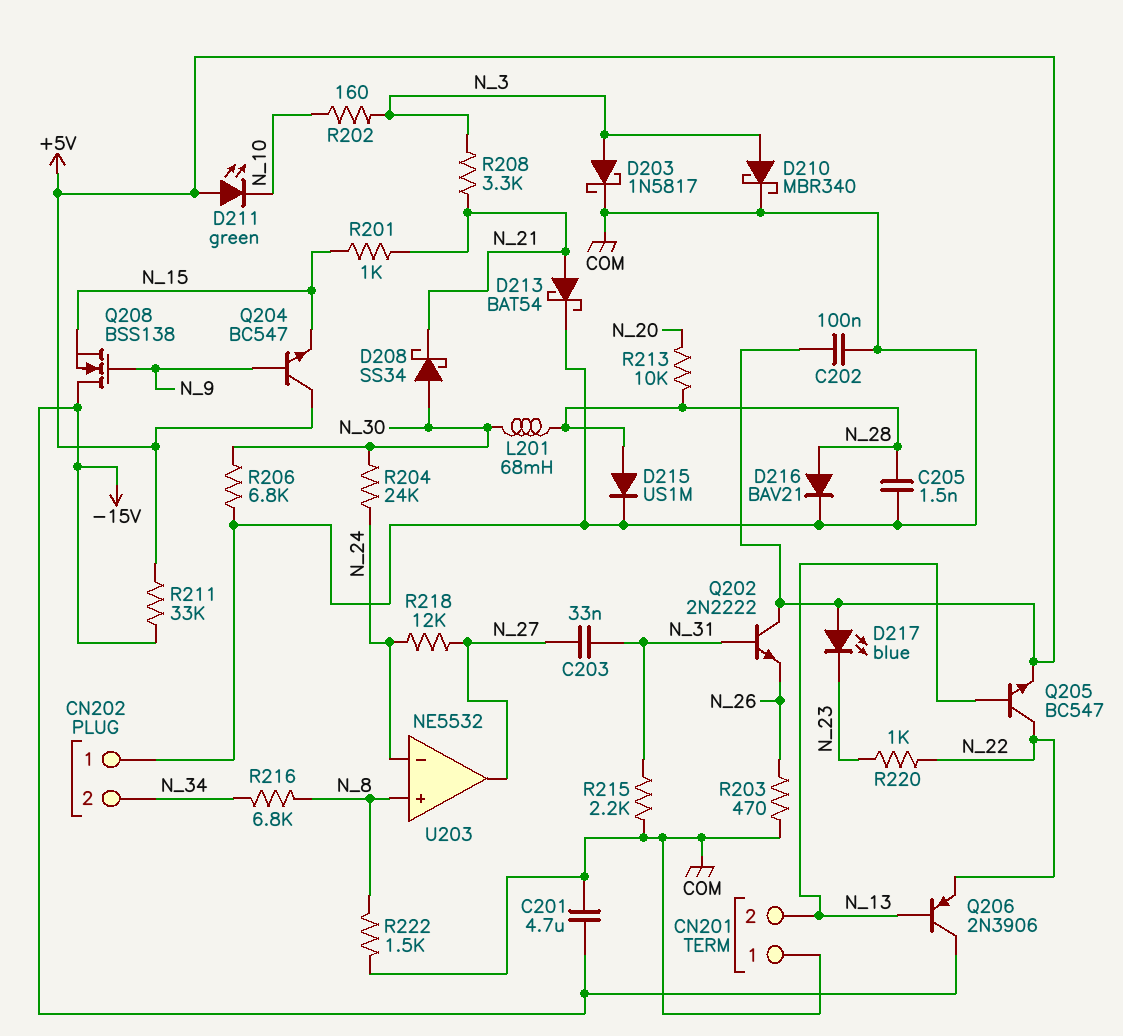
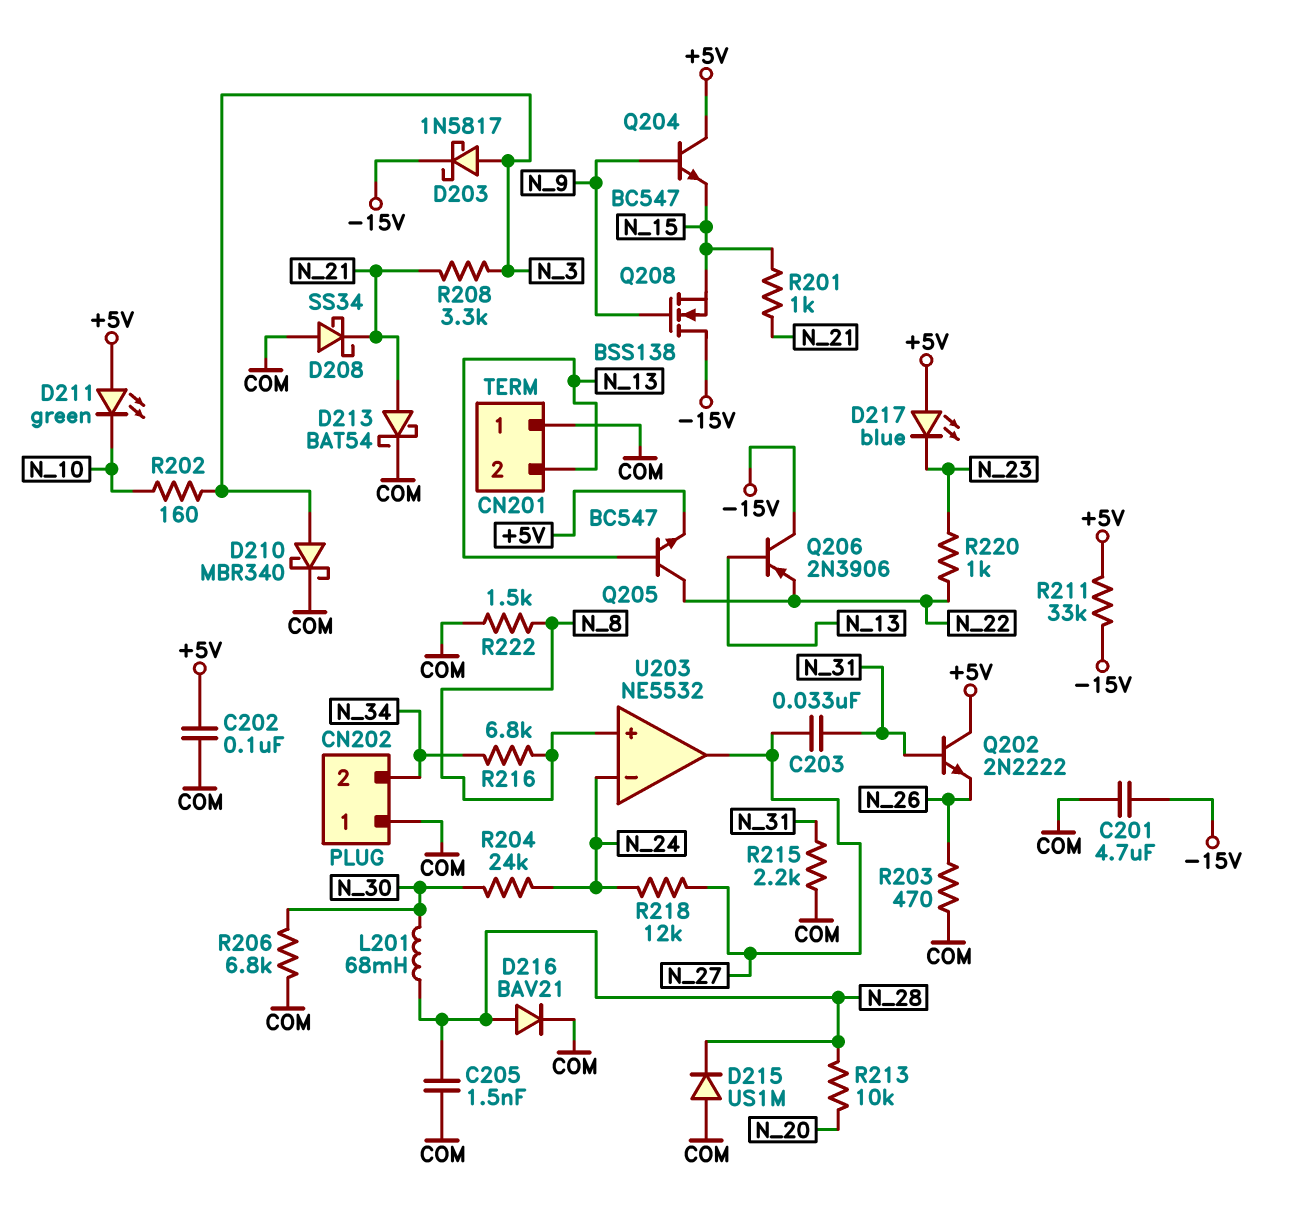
D203: schottky 1N5817 (A N_3, K COM) -> schottky 1N5817 (A N_3, K -15V)
D208: schottky SS34 (A N_30, K N_21) -> schottky SS34 (A COM, K N_21)
D215: diode US1M (A N_28, K COM) -> diode US1M (A COM, K N_28)

